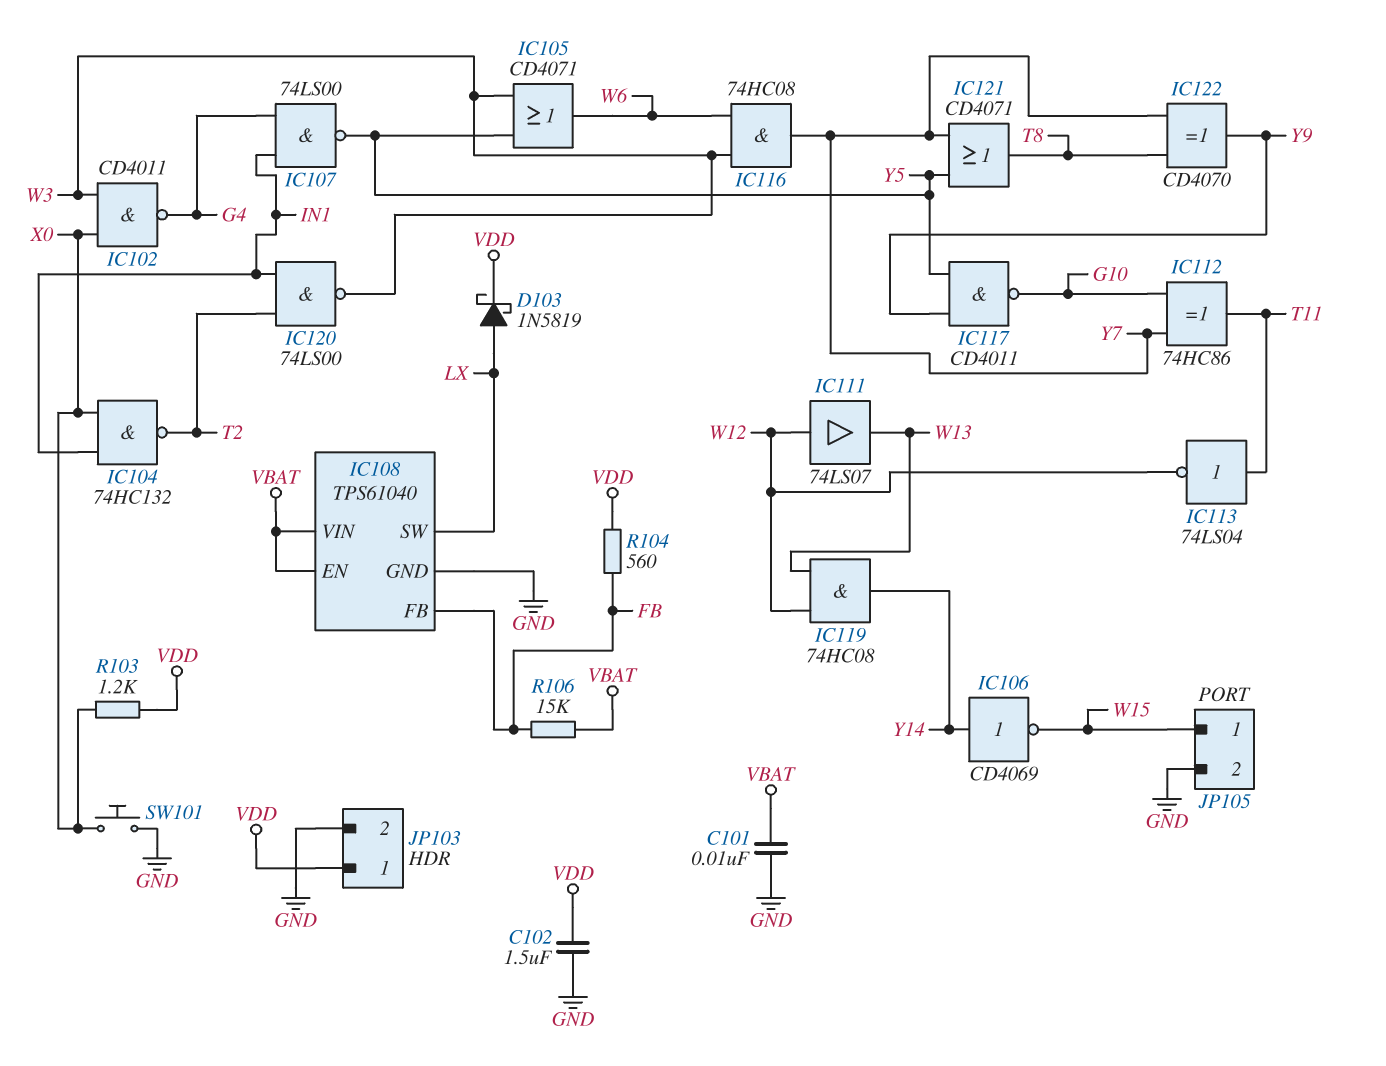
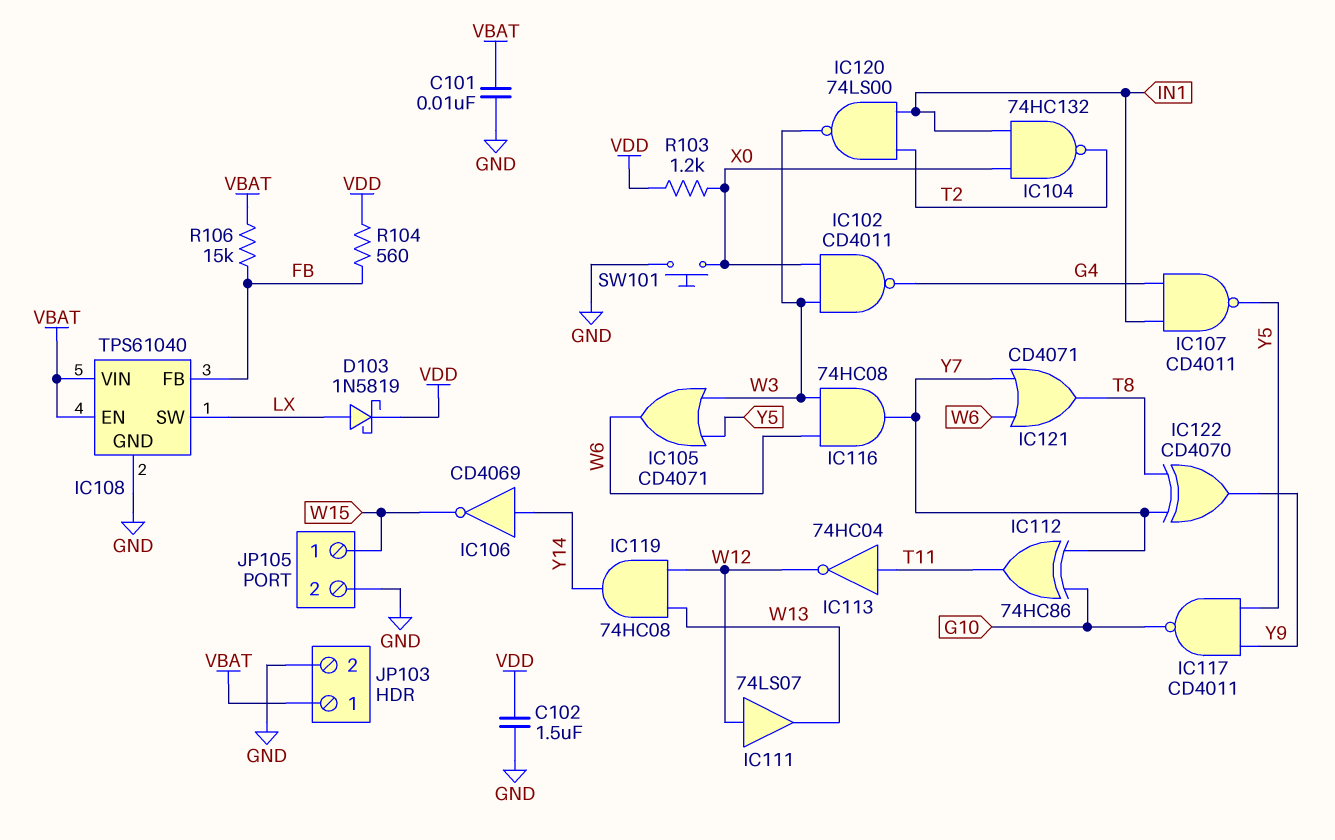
IC107: NAND 74LS00 (in G4, in IN1, out Y5) -> NAND CD4011 (in G4, in IN1, out Y5)
IC113: NOT 74LS04 (in T11, out W12) -> NOT 74HC04 (in T11, out W12)
IC121: OR CD4071 (in Y5, in Y7, out T8) -> OR CD4071 (in W6, in Y7, out T8)
JP103 pin 1: VDD -> VBAT

